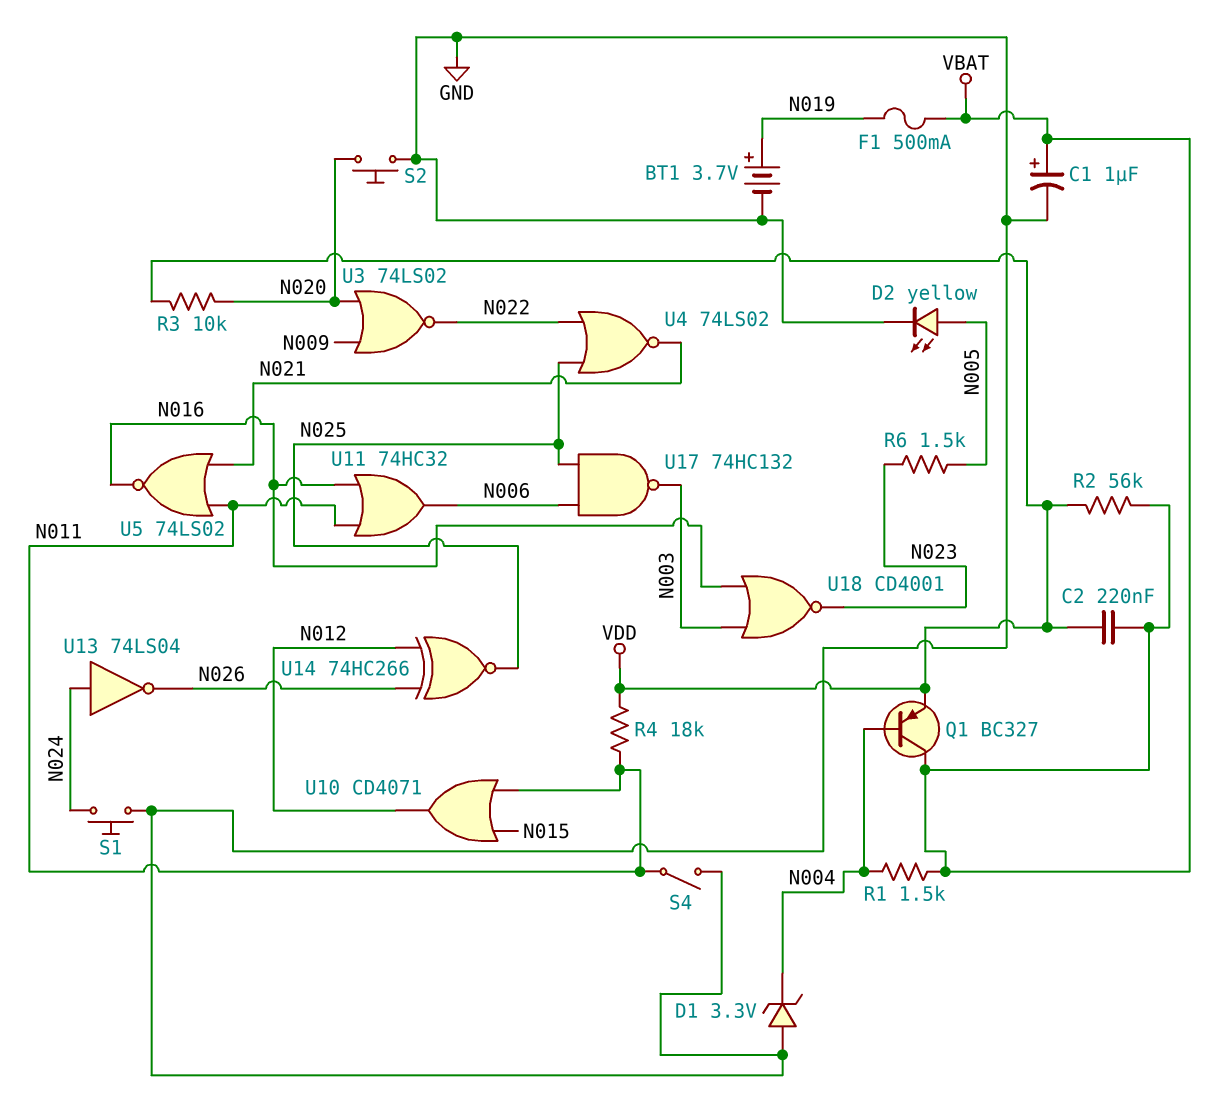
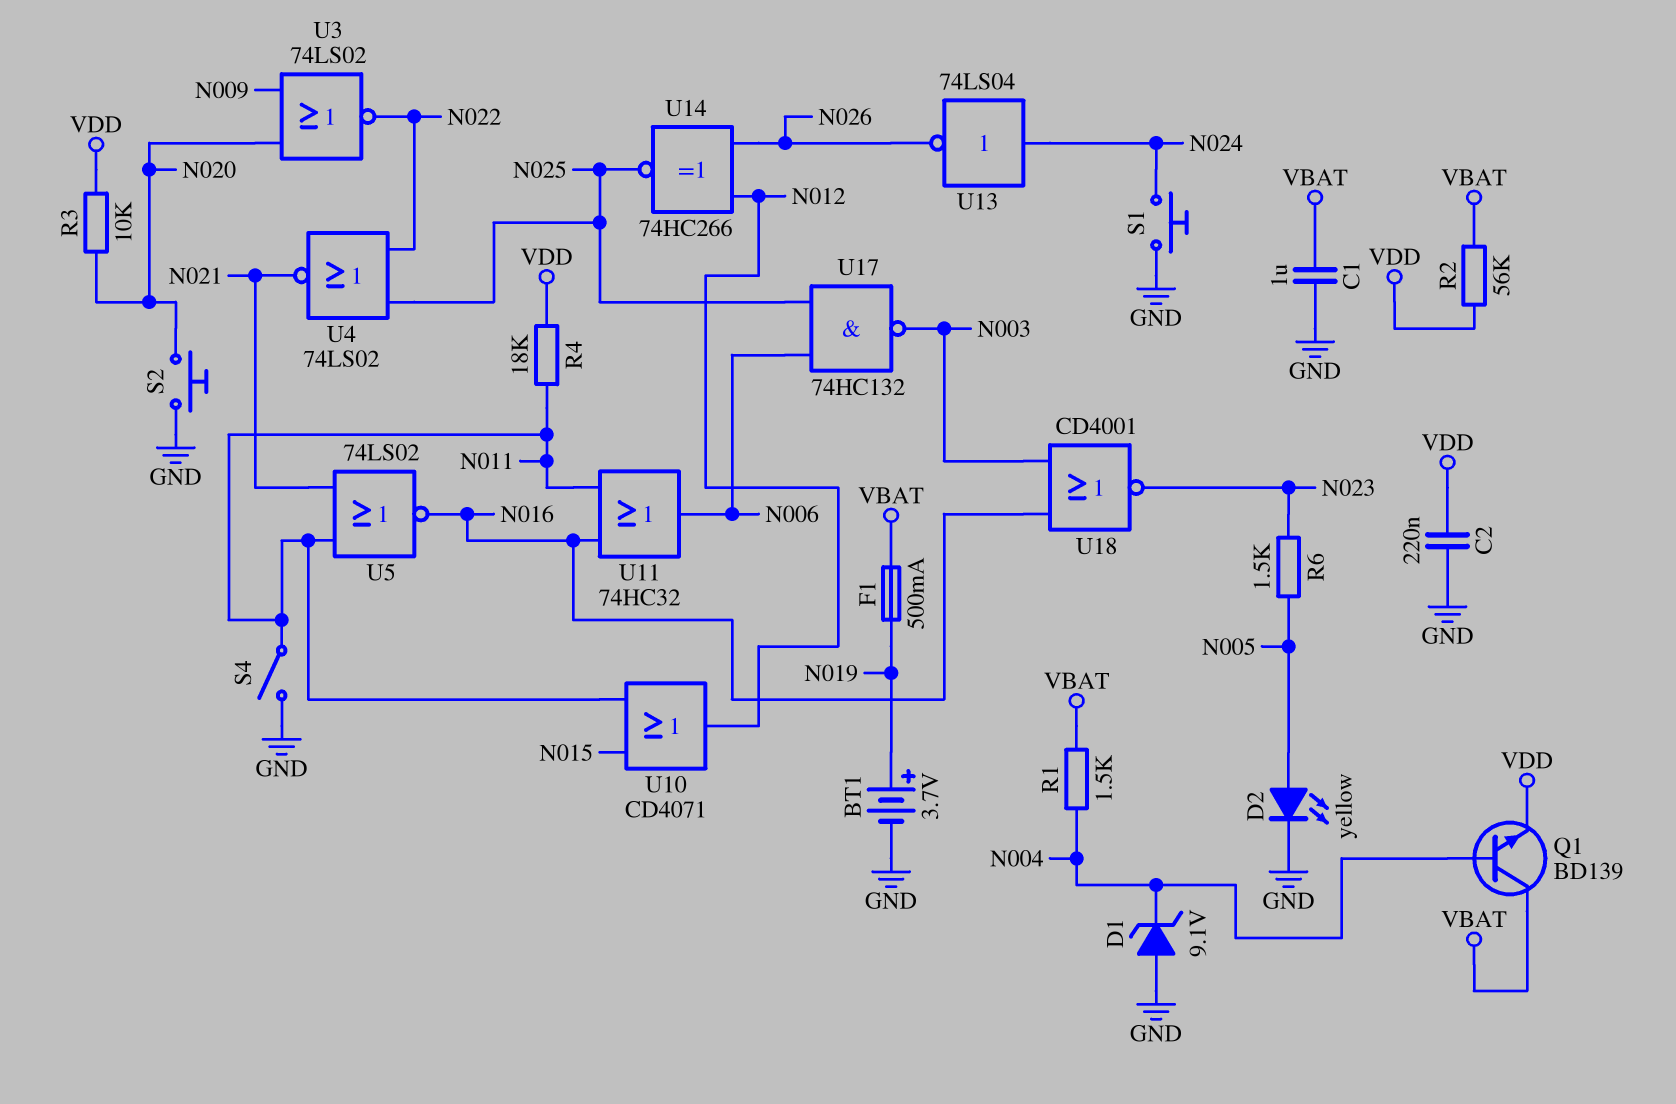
C1: 1uF (plus VBAT, minus GND) -> 1uF (GND, VBAT)
C2: 220nF (VBAT, VDD) -> 220nF (GND, VDD)
D1: zener 3.3V (A GND, K N004) -> zener 9.1V (A GND, K N004)
Q1: PNP BC327 (B N004, C VBAT, E VDD) -> NPN BD139 (B N004, C VBAT, E VDD)

